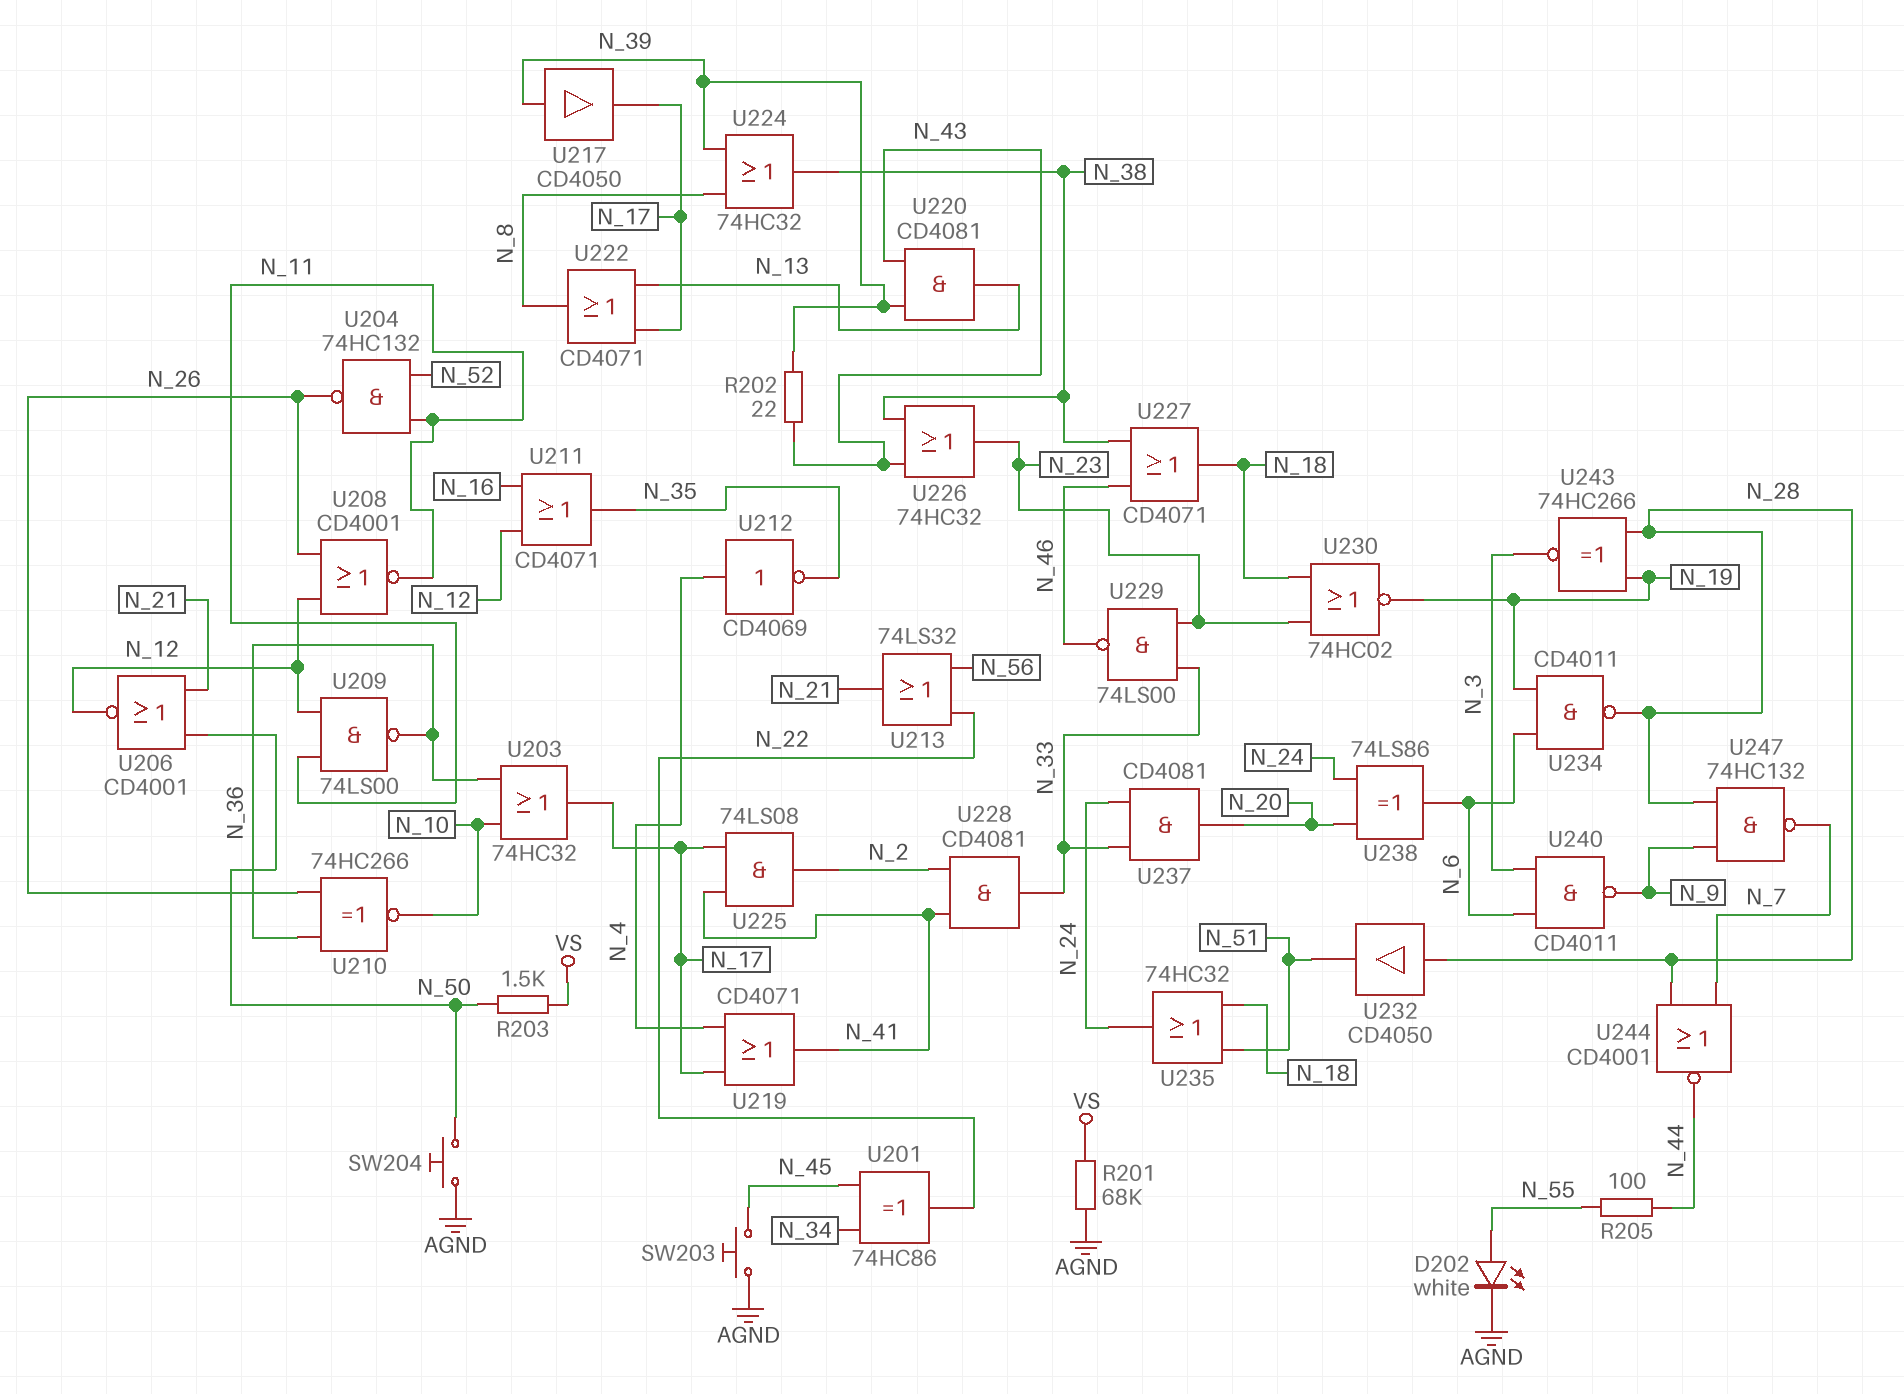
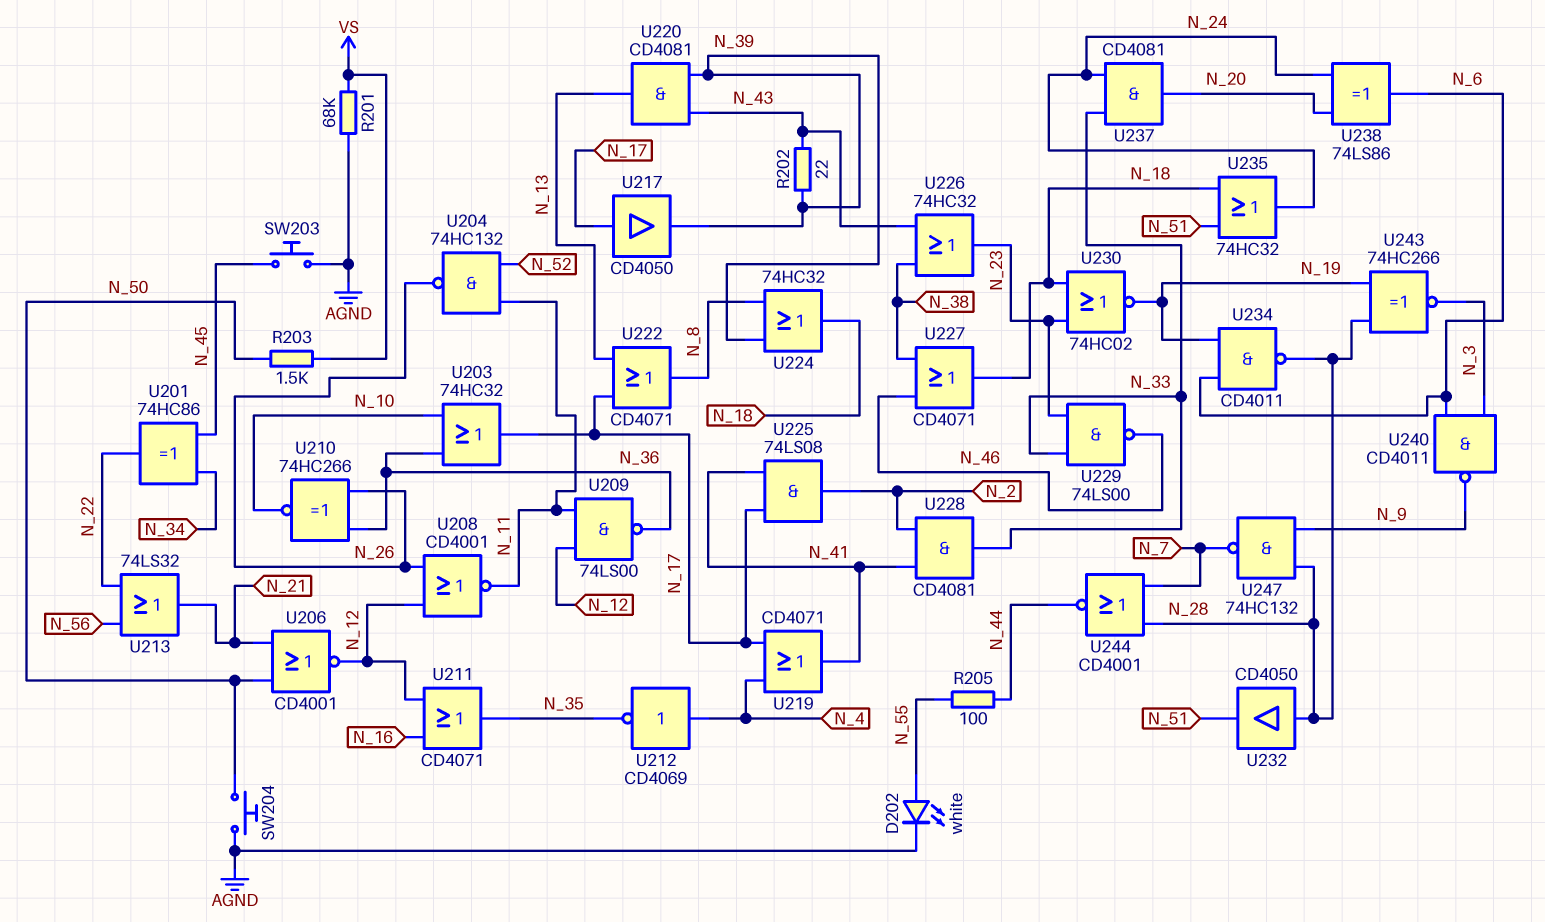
U217: buffer CD4050 (in N_39, out N_17) -> buffer CD4050 (in N_17, out N_39)
U224: OR 74HC32 (in N_8, in N_39, out N_38) -> OR 74HC32 (in N_8, in N_39, out N_18)

